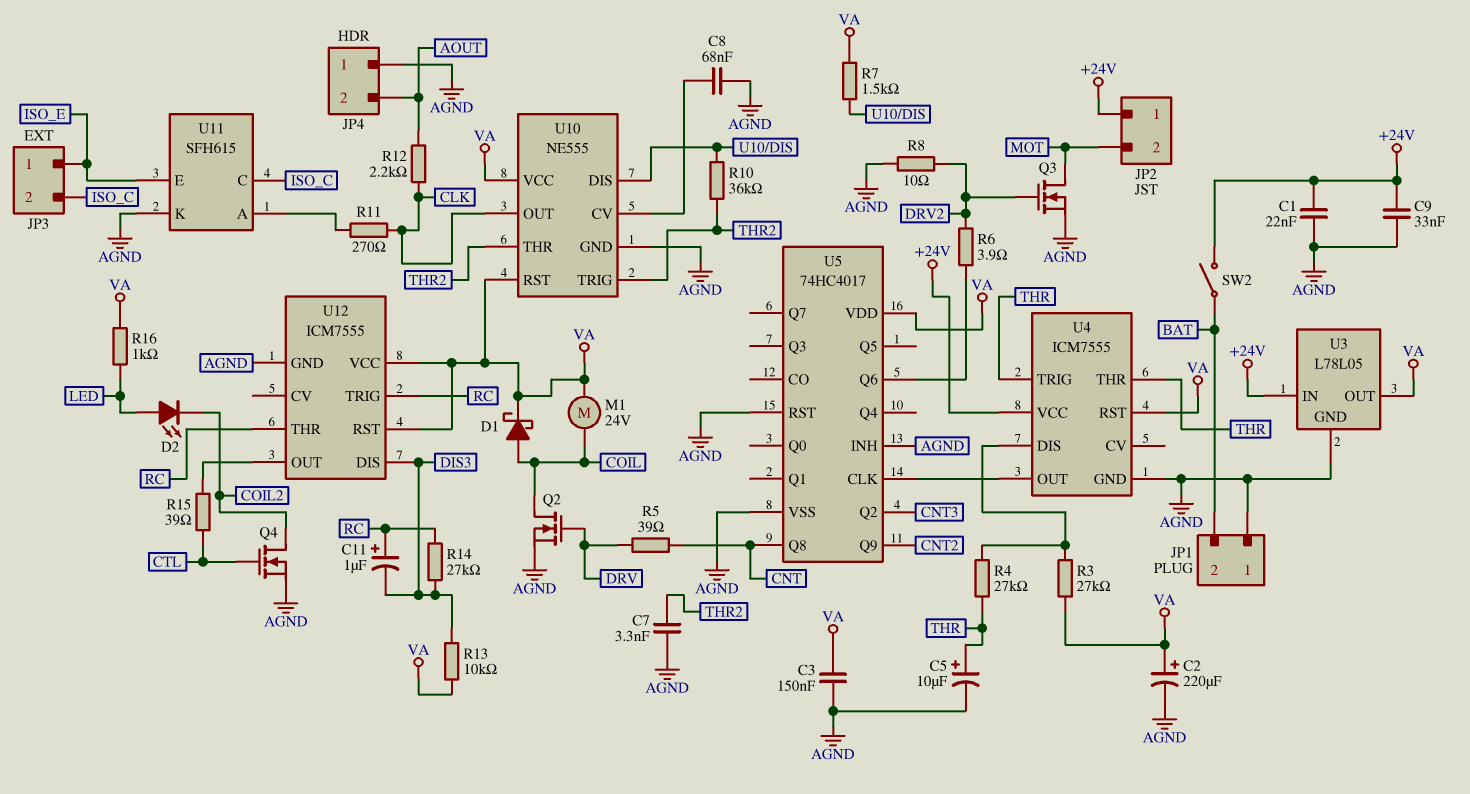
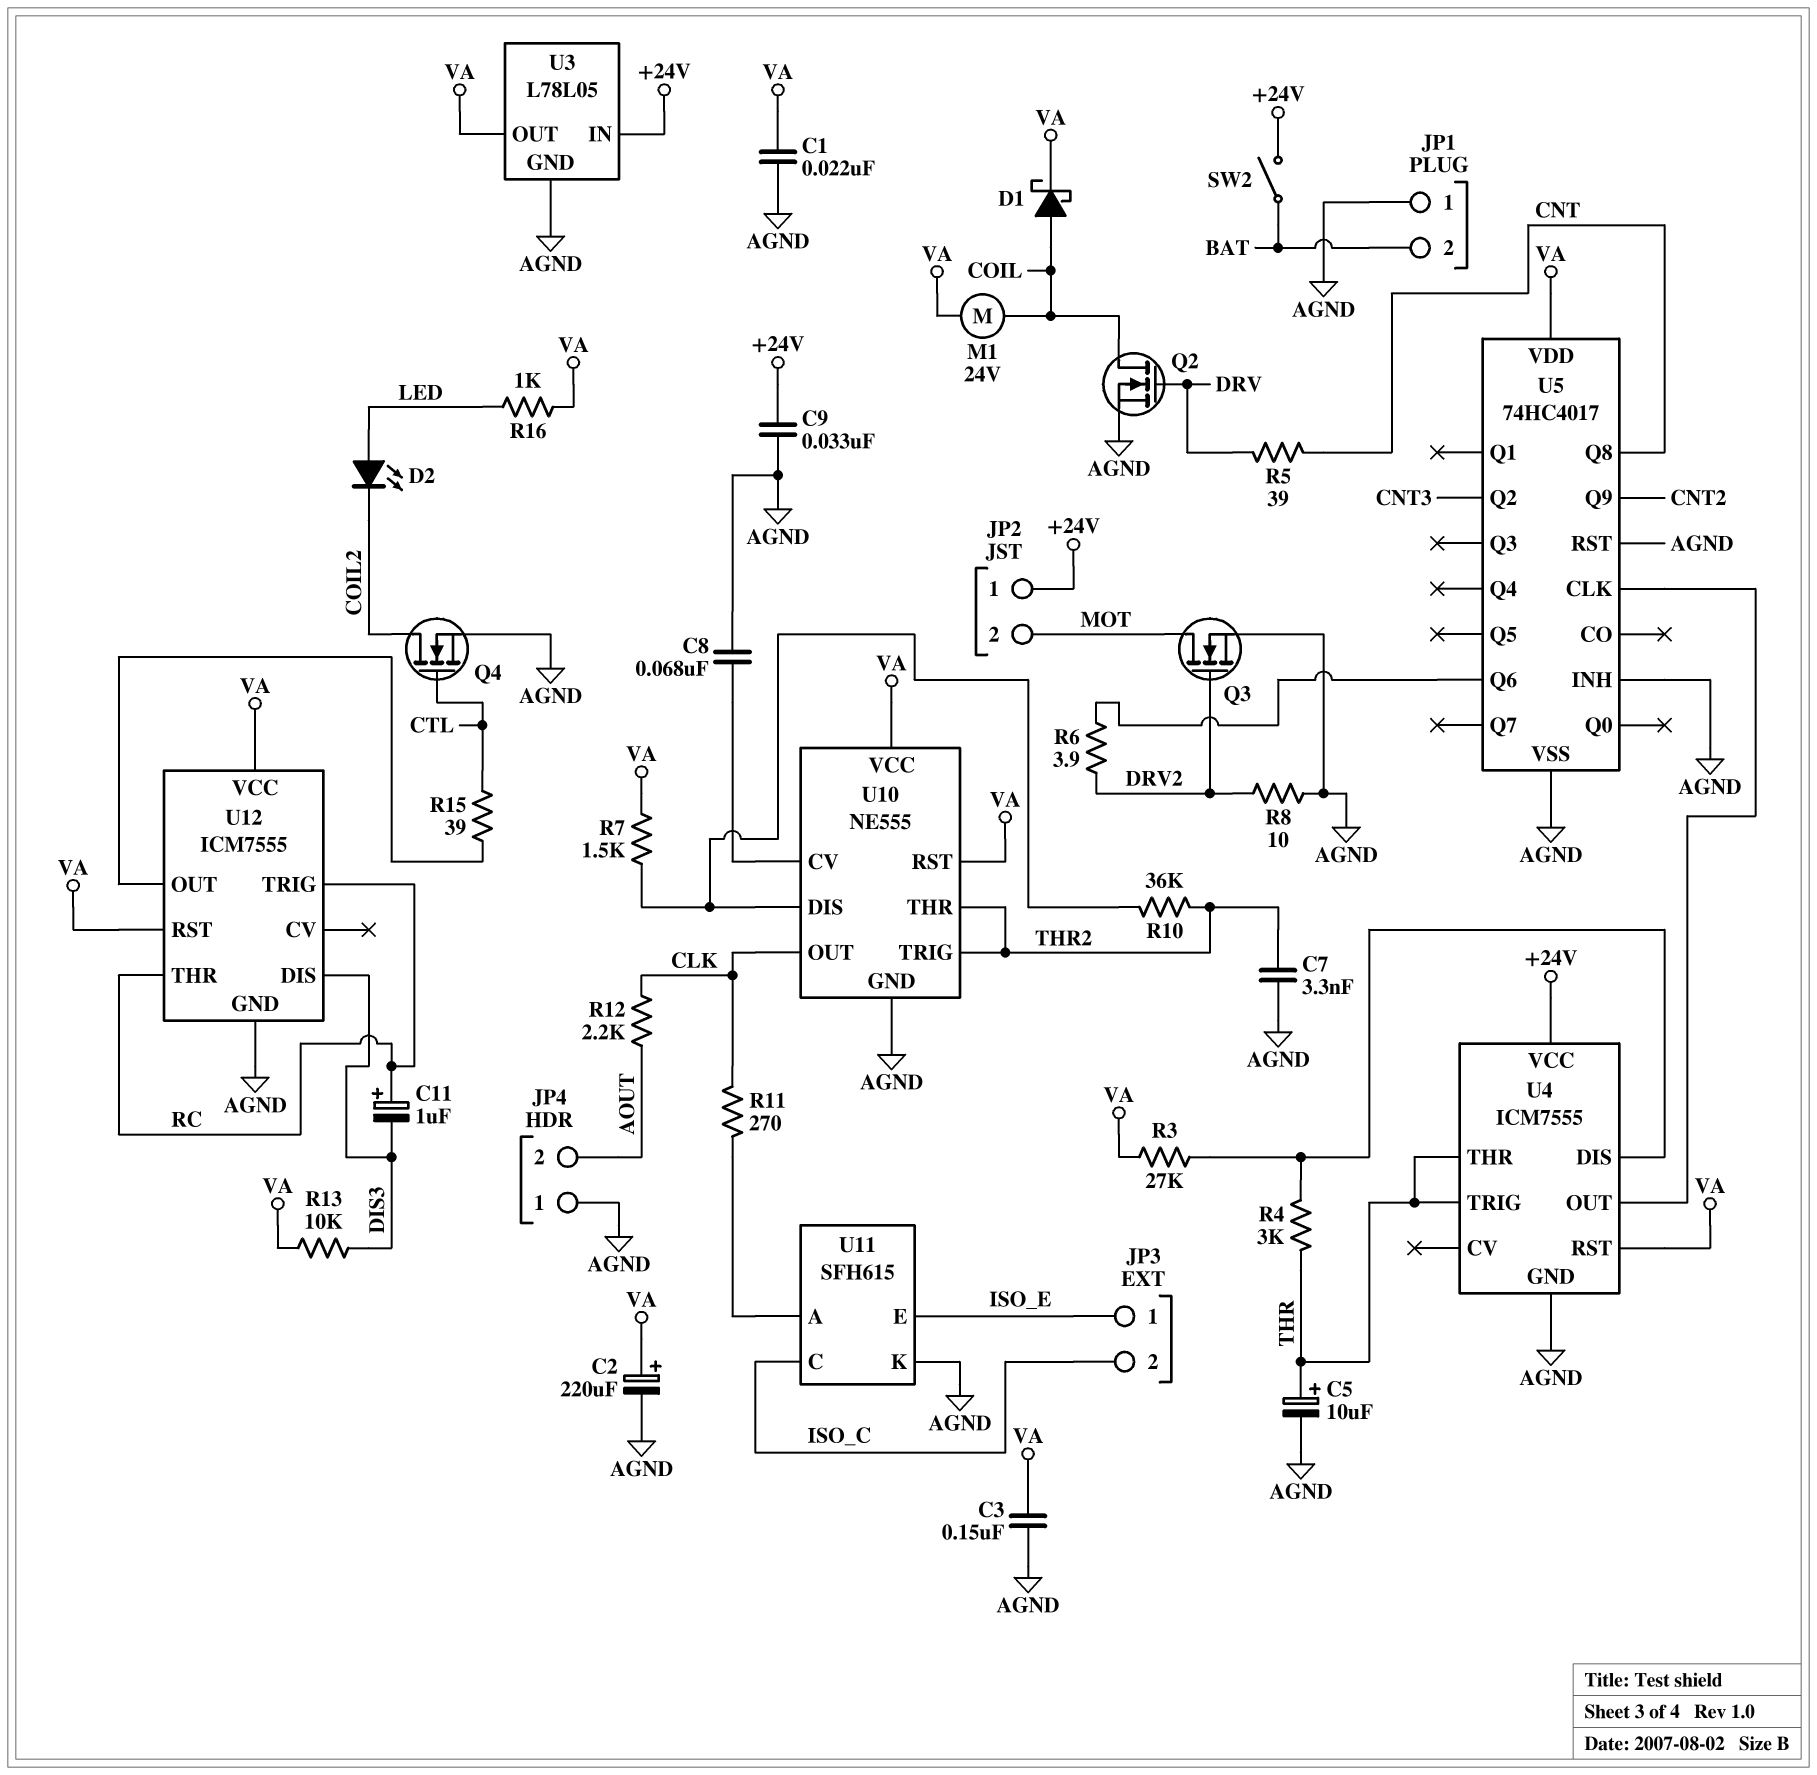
C1: 22nF (+24V, AGND) -> 22nF (AGND, VA)
R4: 27k (THR, U4/DIS) -> 3k (THR, U4/DIS)
R14: 27k (DIS3, RC) -> none

